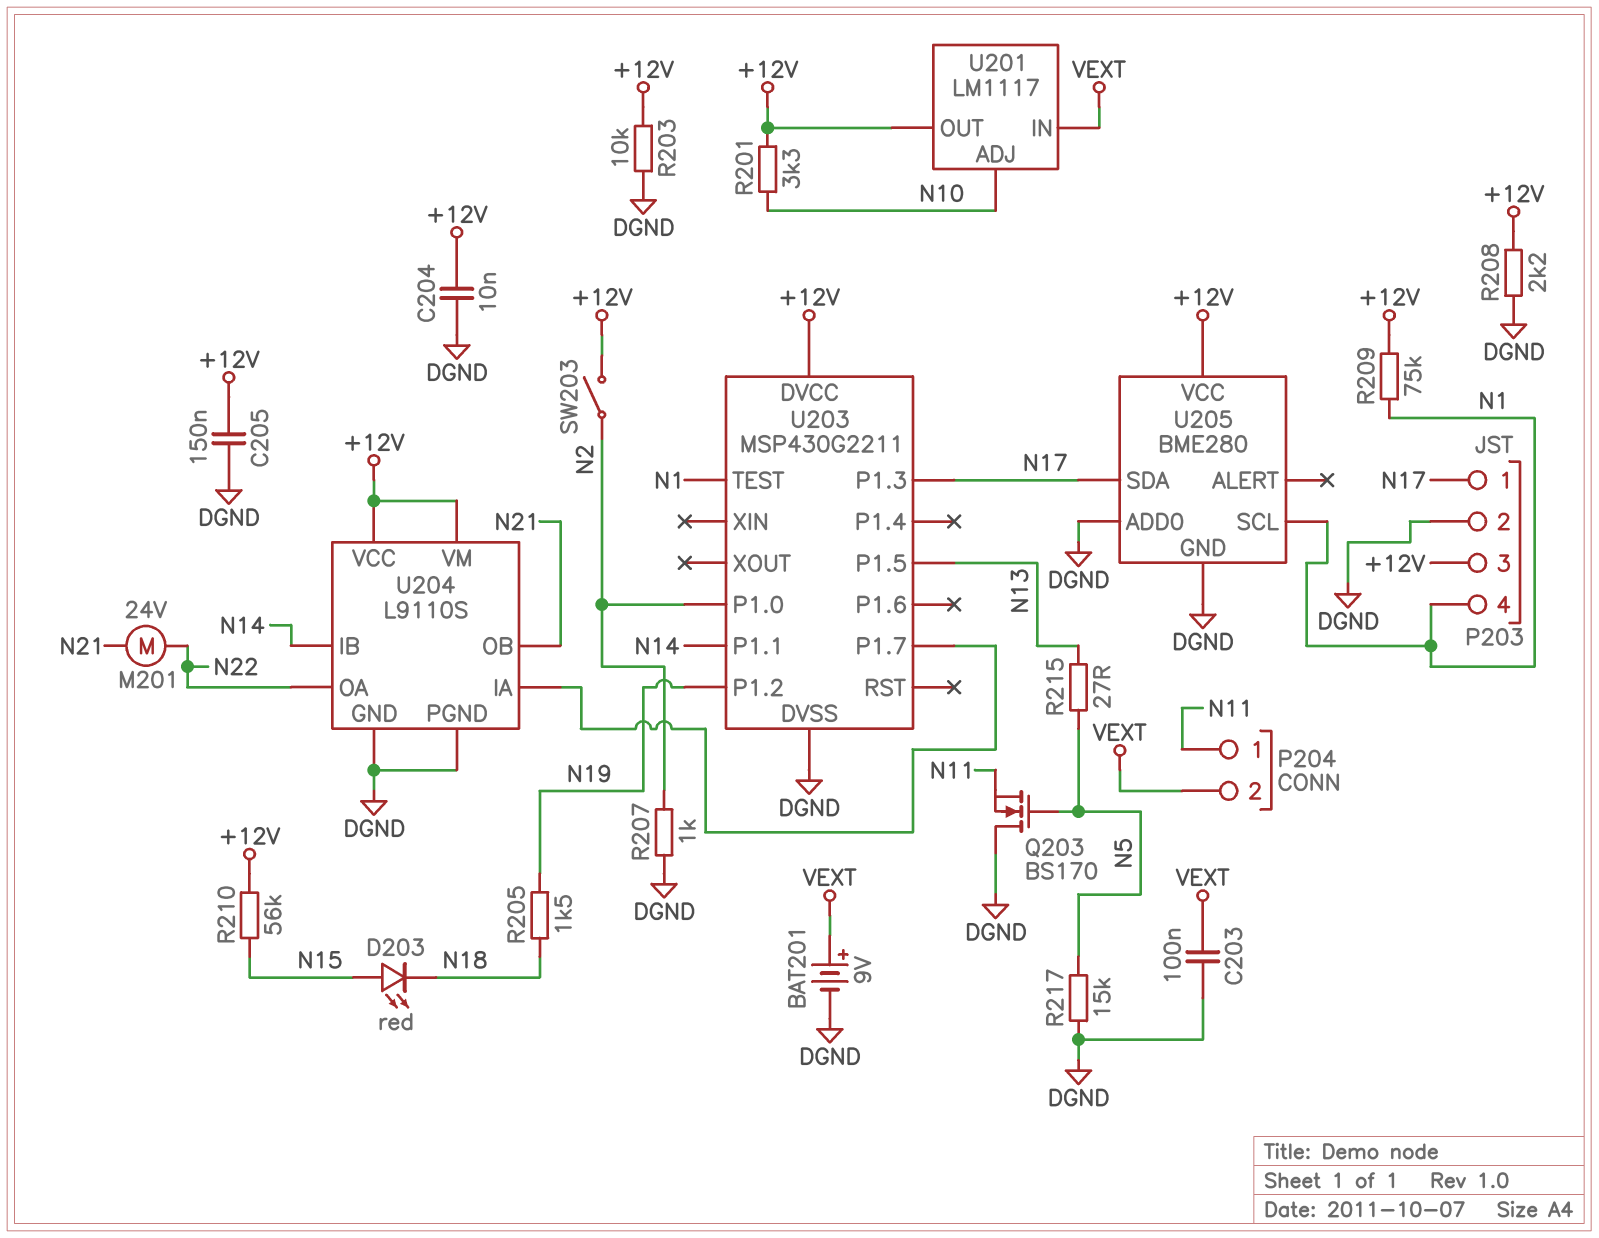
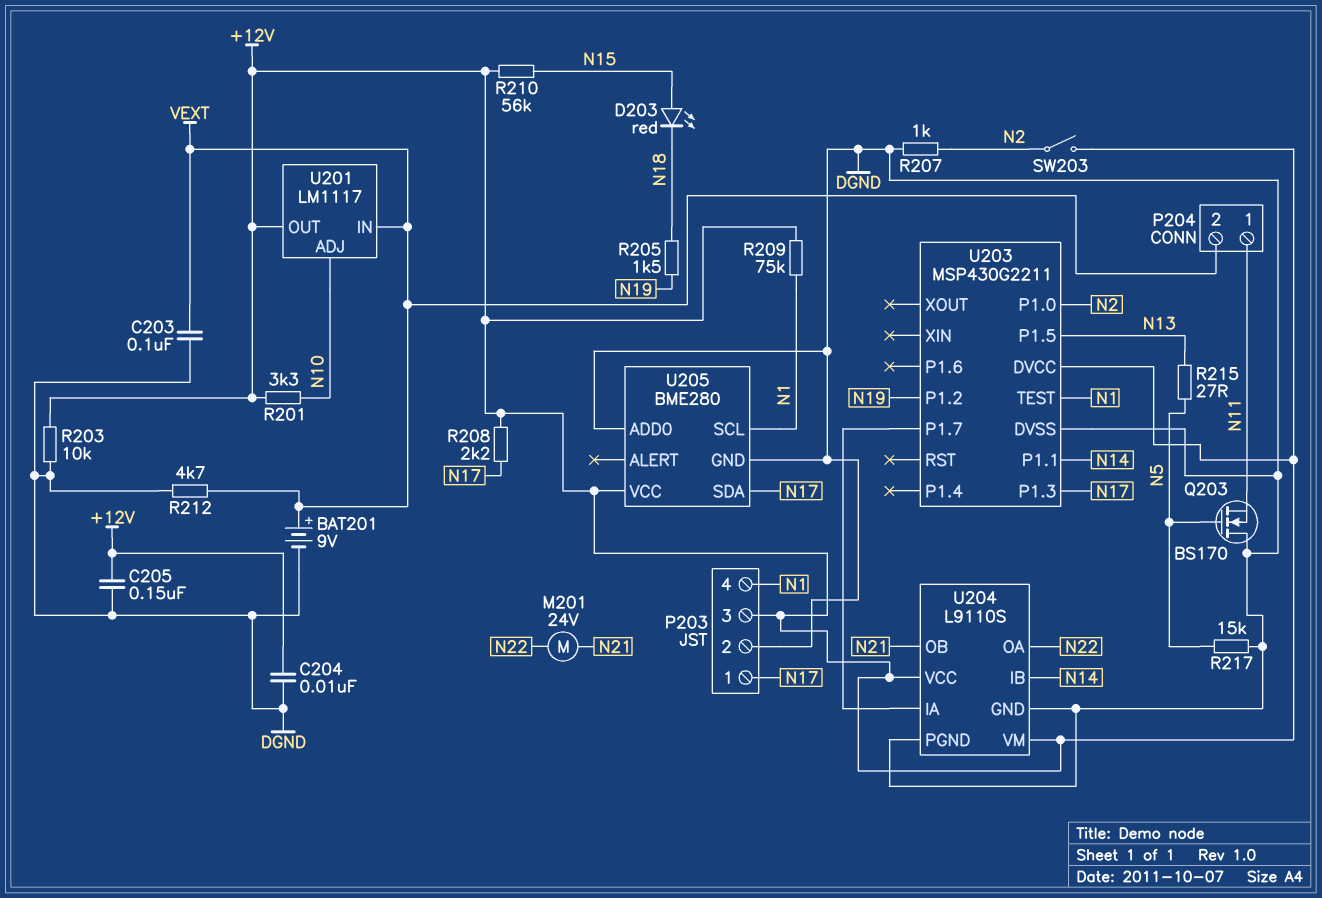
R208: 2.2k (+12V, DGND) -> 2.2k (+12V, N17)
R212: none -> 4.7k (DGND, VEXT)

